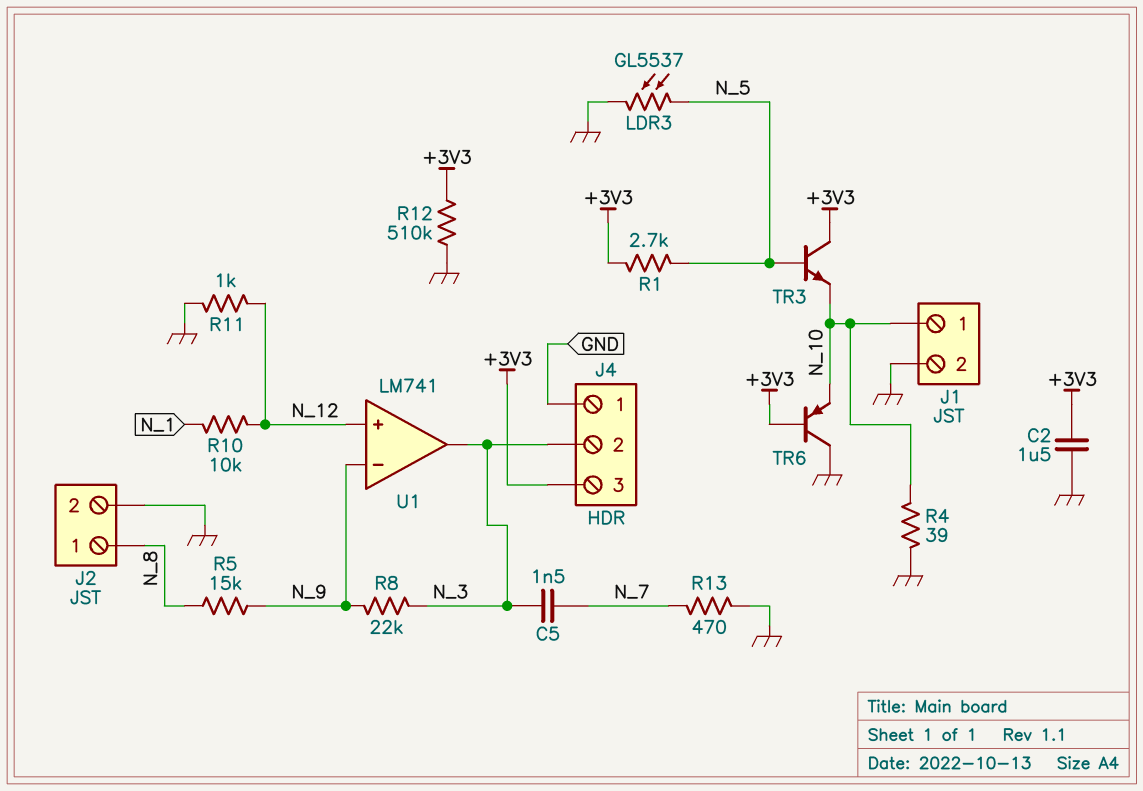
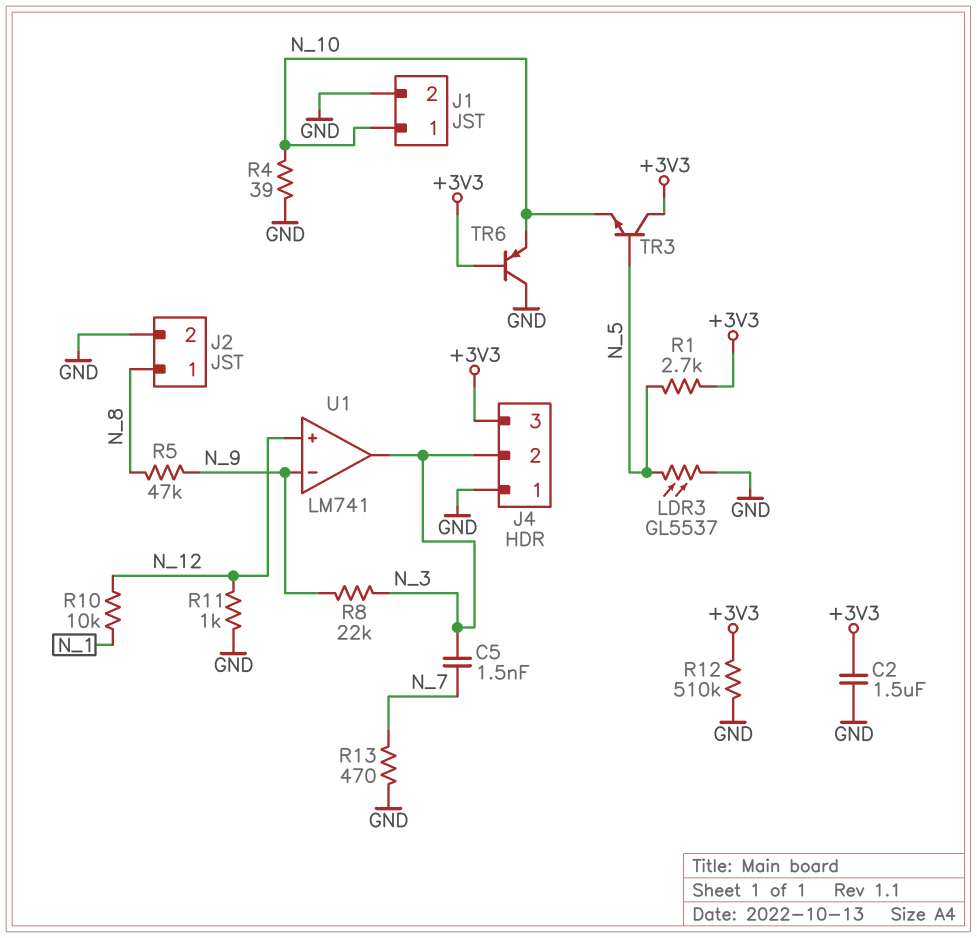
R5: 15k (N_8, N_9) -> 47k (N_8, N_9)

